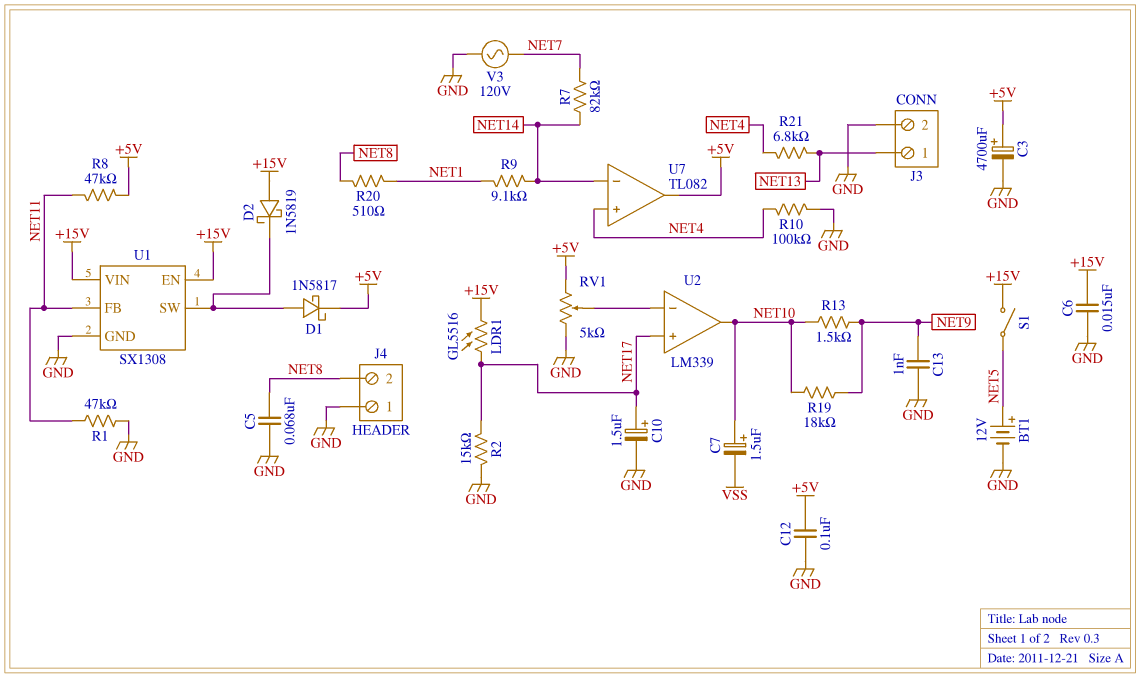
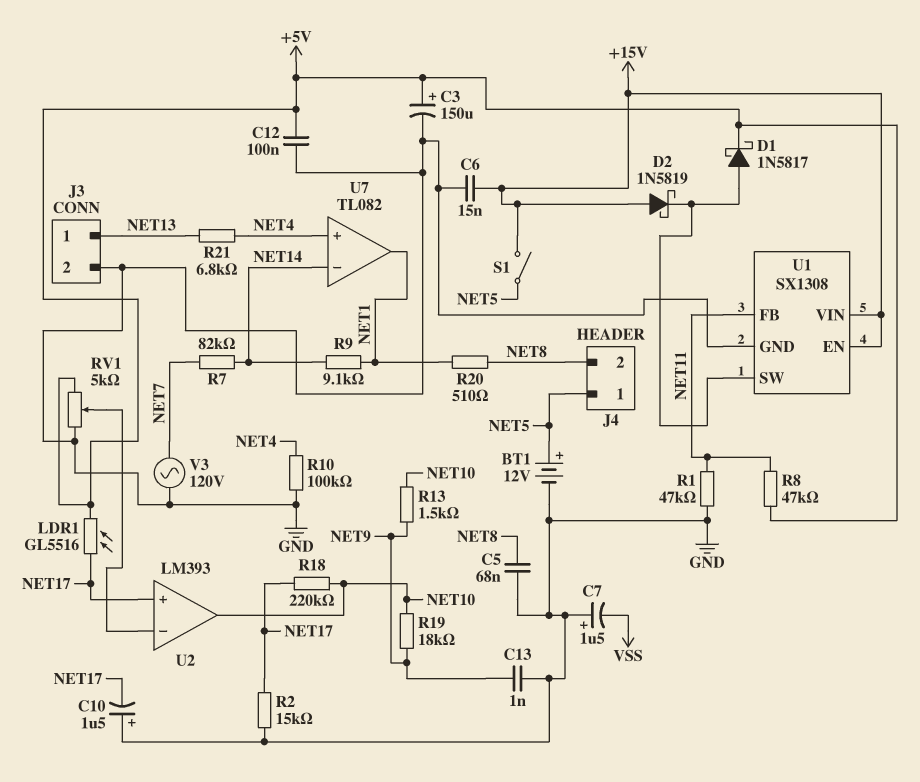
C3: 4700uF (plus +5V, minus GND) -> 150uF (plus +5V, minus GND)
C7: 1.5uF (plus NET10, minus VSS) -> 1.5uF (plus GND, minus VSS)
C10: 1.5uF (plus NET17, minus GND) -> 1.5uF (plus GND, minus NET17)
J4 pin 1: GND -> NET5
LDR1: GL5516 (+15V, NET17) -> GL5516 (+5V, NET17)
R18: none -> 220k (NET10, NET17)
U2: LM339 -> LM393
U7 pin out: +5V -> NET1

